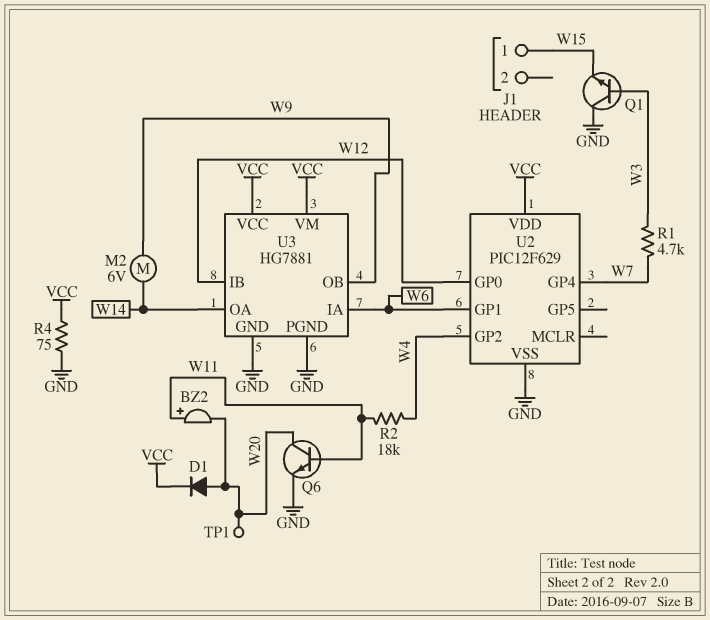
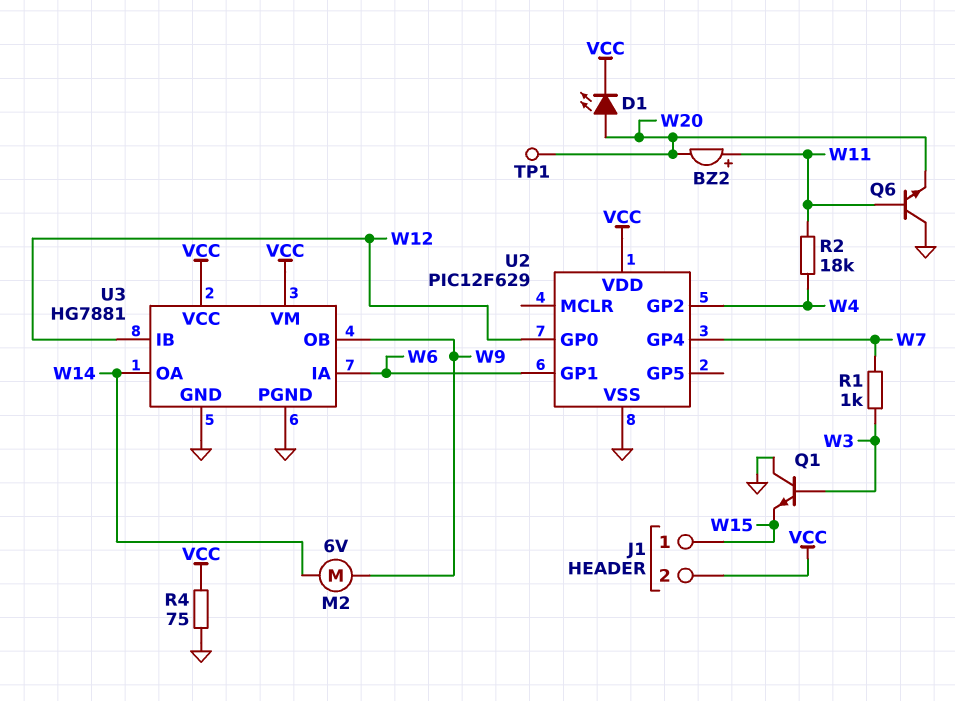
D1: diode (A W20, K VCC) -> LED (A W20, K VCC)
J1 pin 2: none -> VCC
Q6: NPN (B W11, C W20, E GND) -> NPN (B W11, C GND, E W20)
R1: 4.7k (W3, W7) -> 1k (W3, W7)

